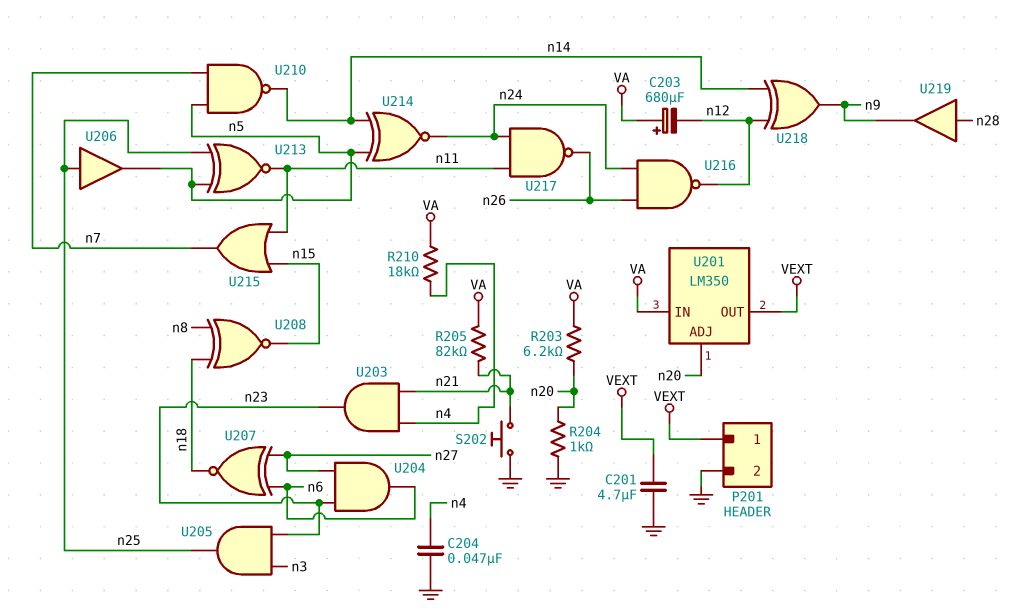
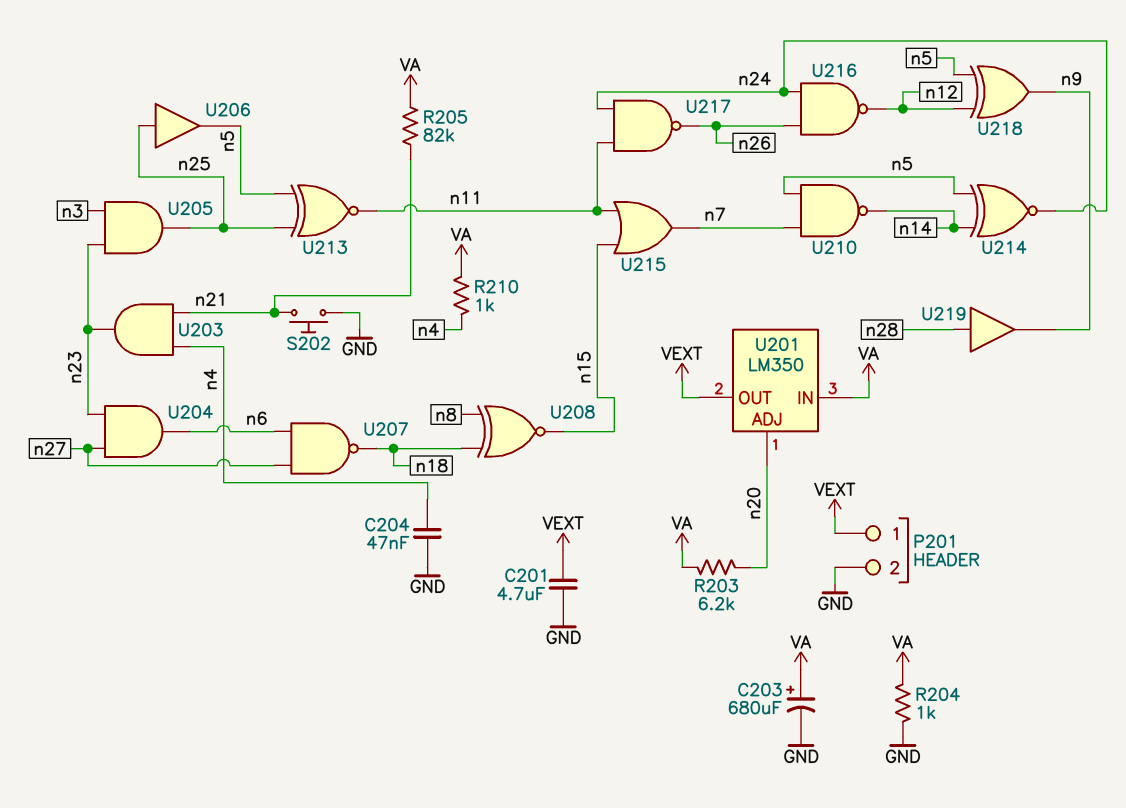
C203: 680uF (plus VA, minus n12) -> 680uF (plus VA, minus GND)
R204: 1k (GND, n20) -> 1k (GND, VA)
R210: 18k (VA, n4) -> 1k (VA, n4)
U207: XNOR (in n6, in n27, out n18) -> NAND (in n6, in n27, out n18)
U218: XOR (in n12, in n14, out n9) -> XOR (in n5, in n12, out n9)

